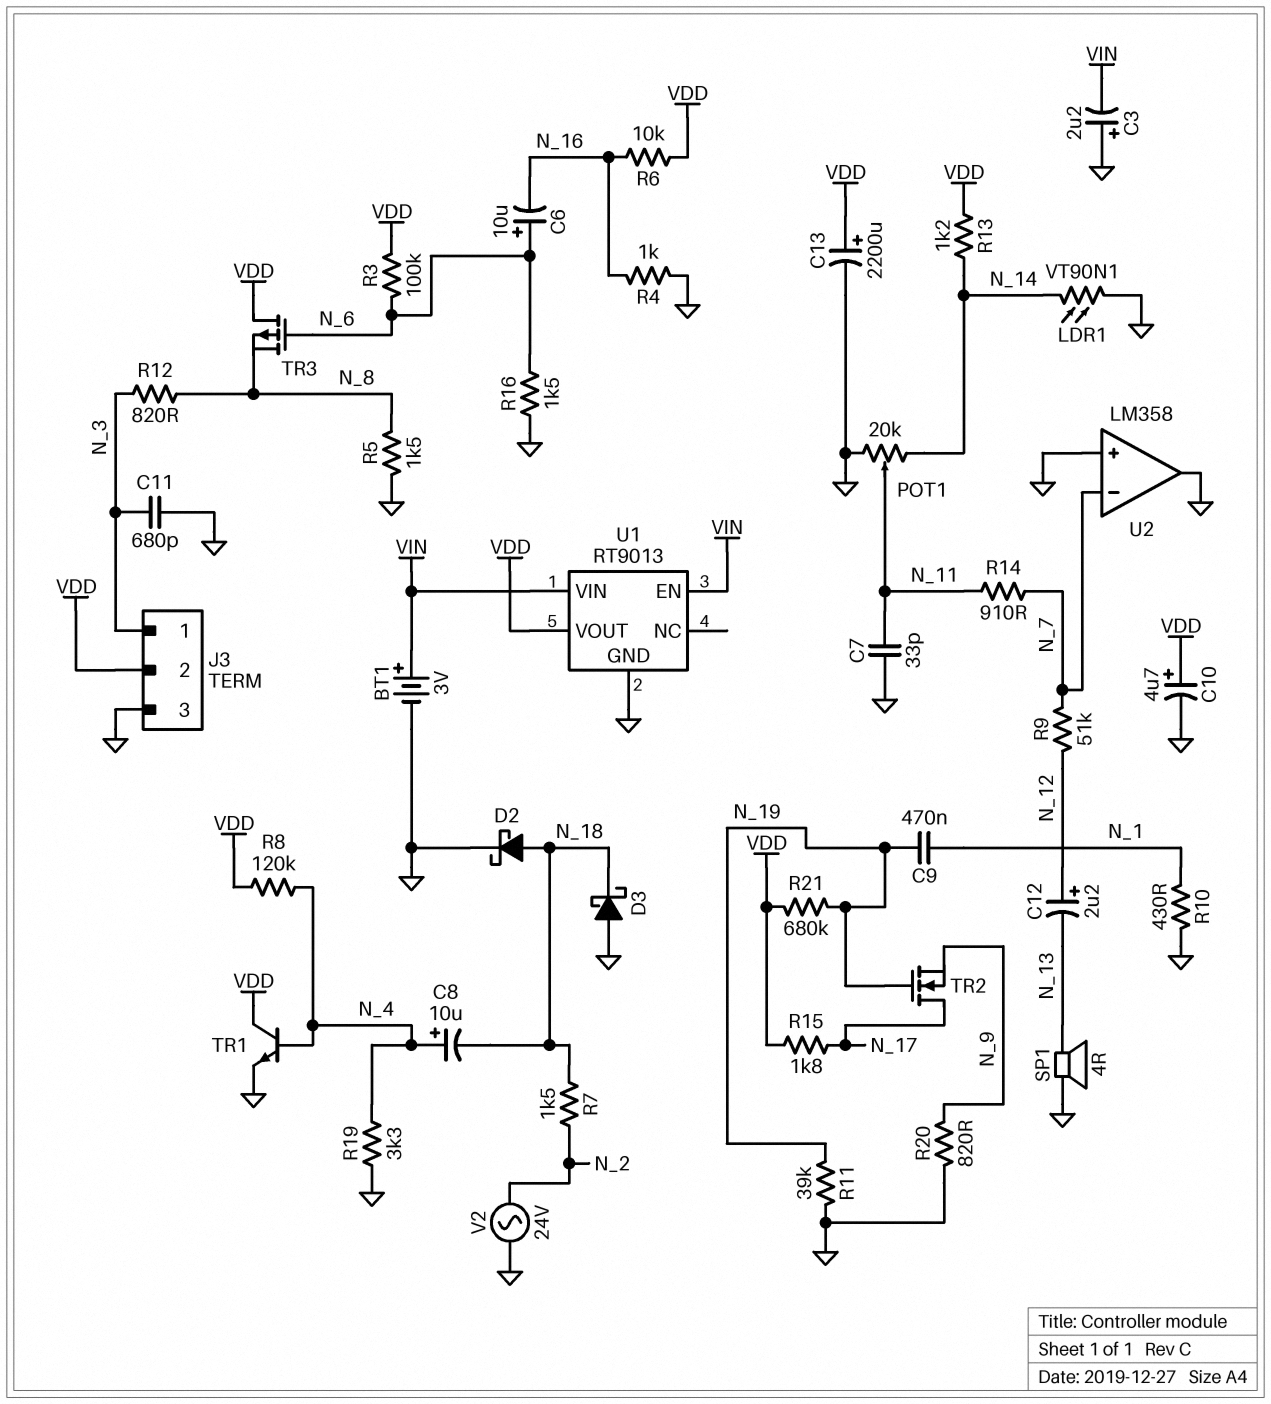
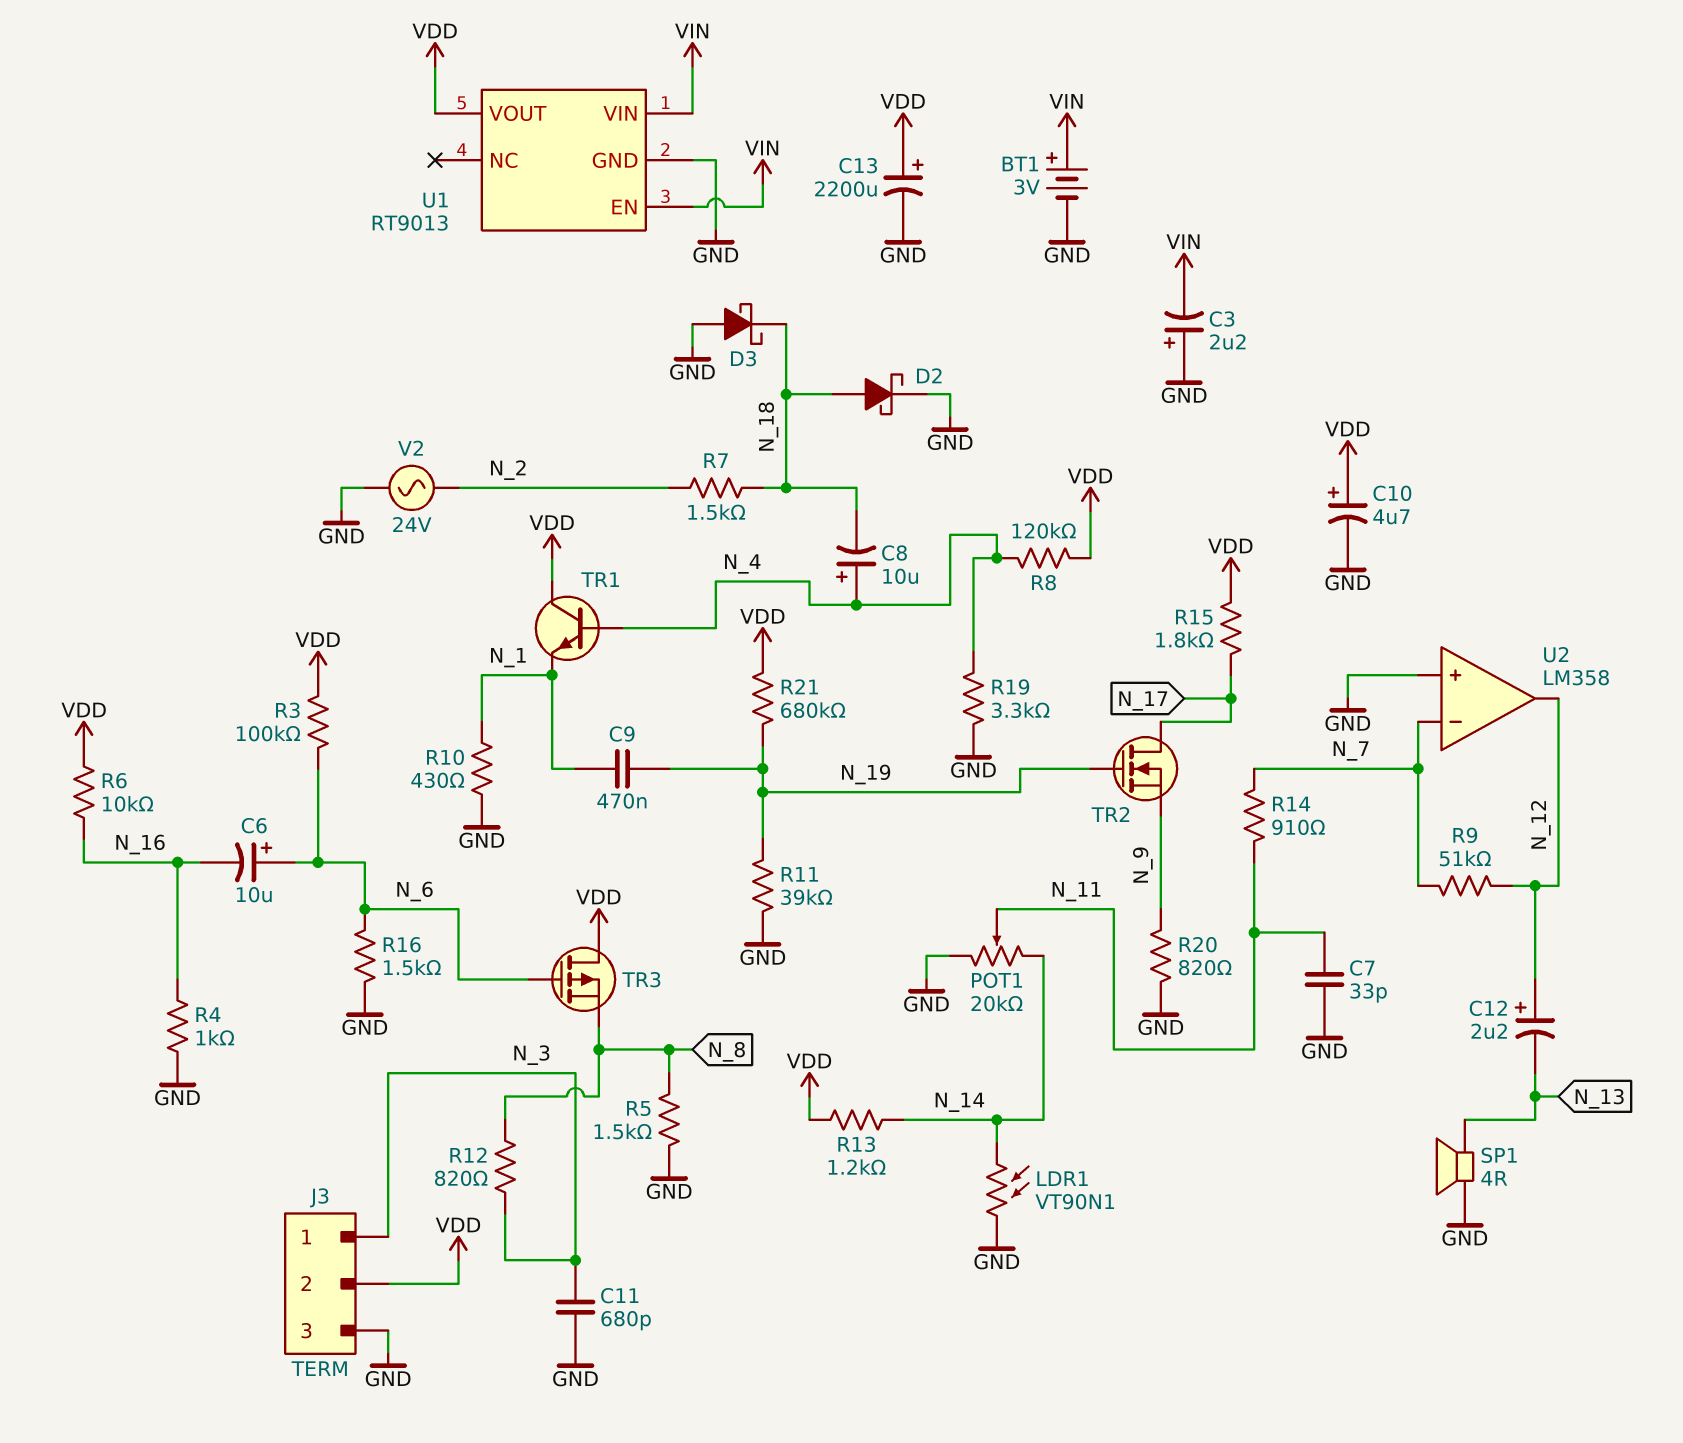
TR1: NPN (B N_4, C VDD, E GND) -> NPN (B N_4, C VDD, E N_1)
U2 pin out: GND -> N_12

